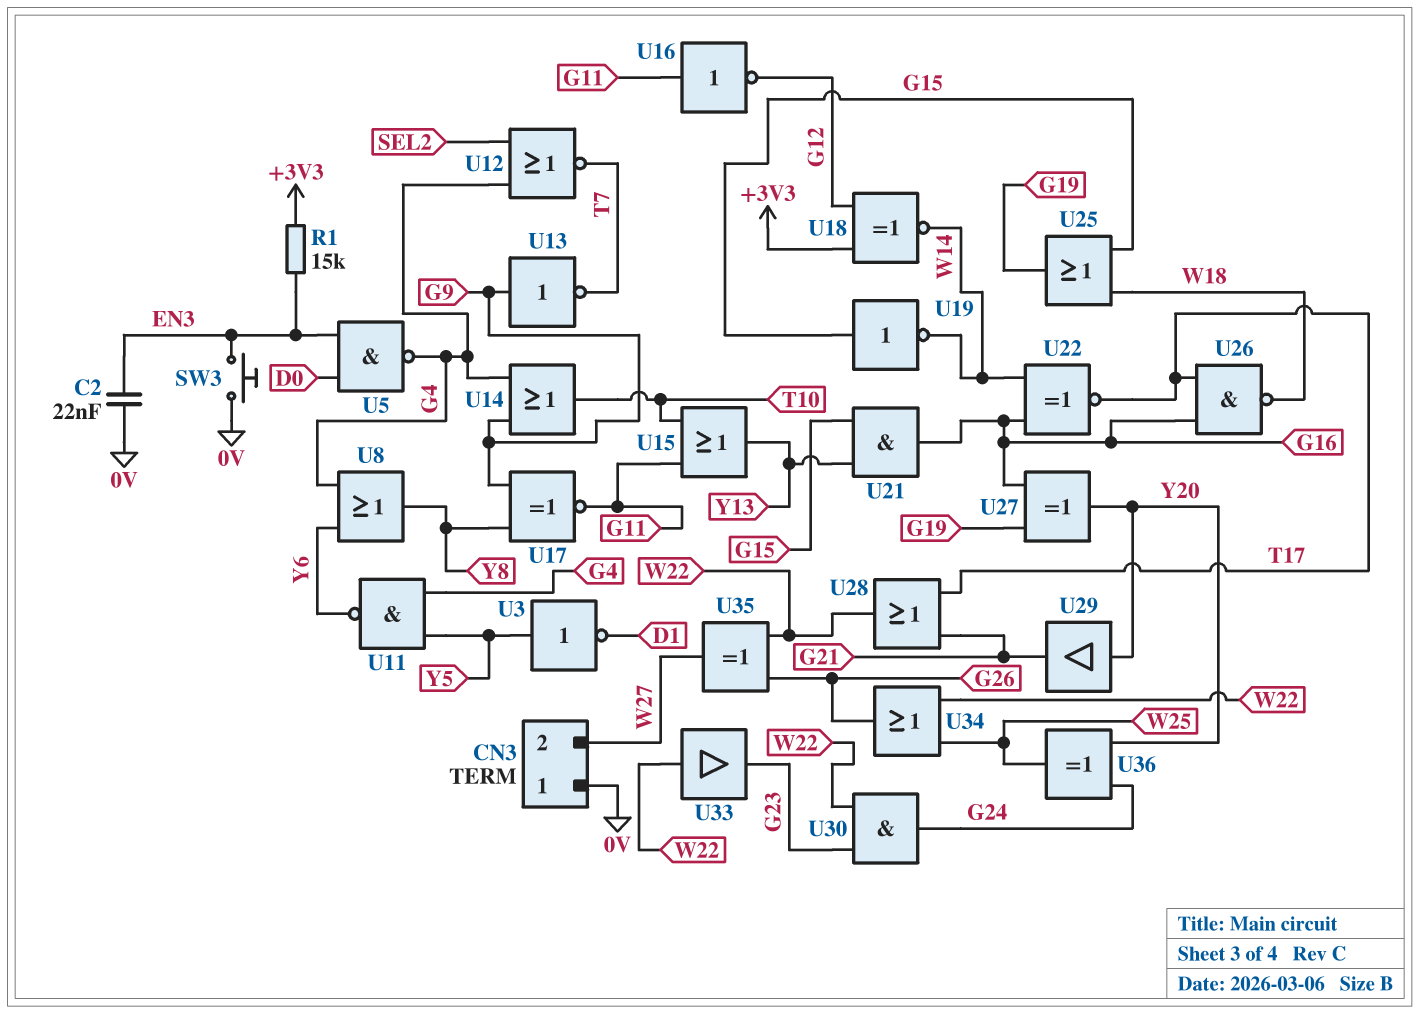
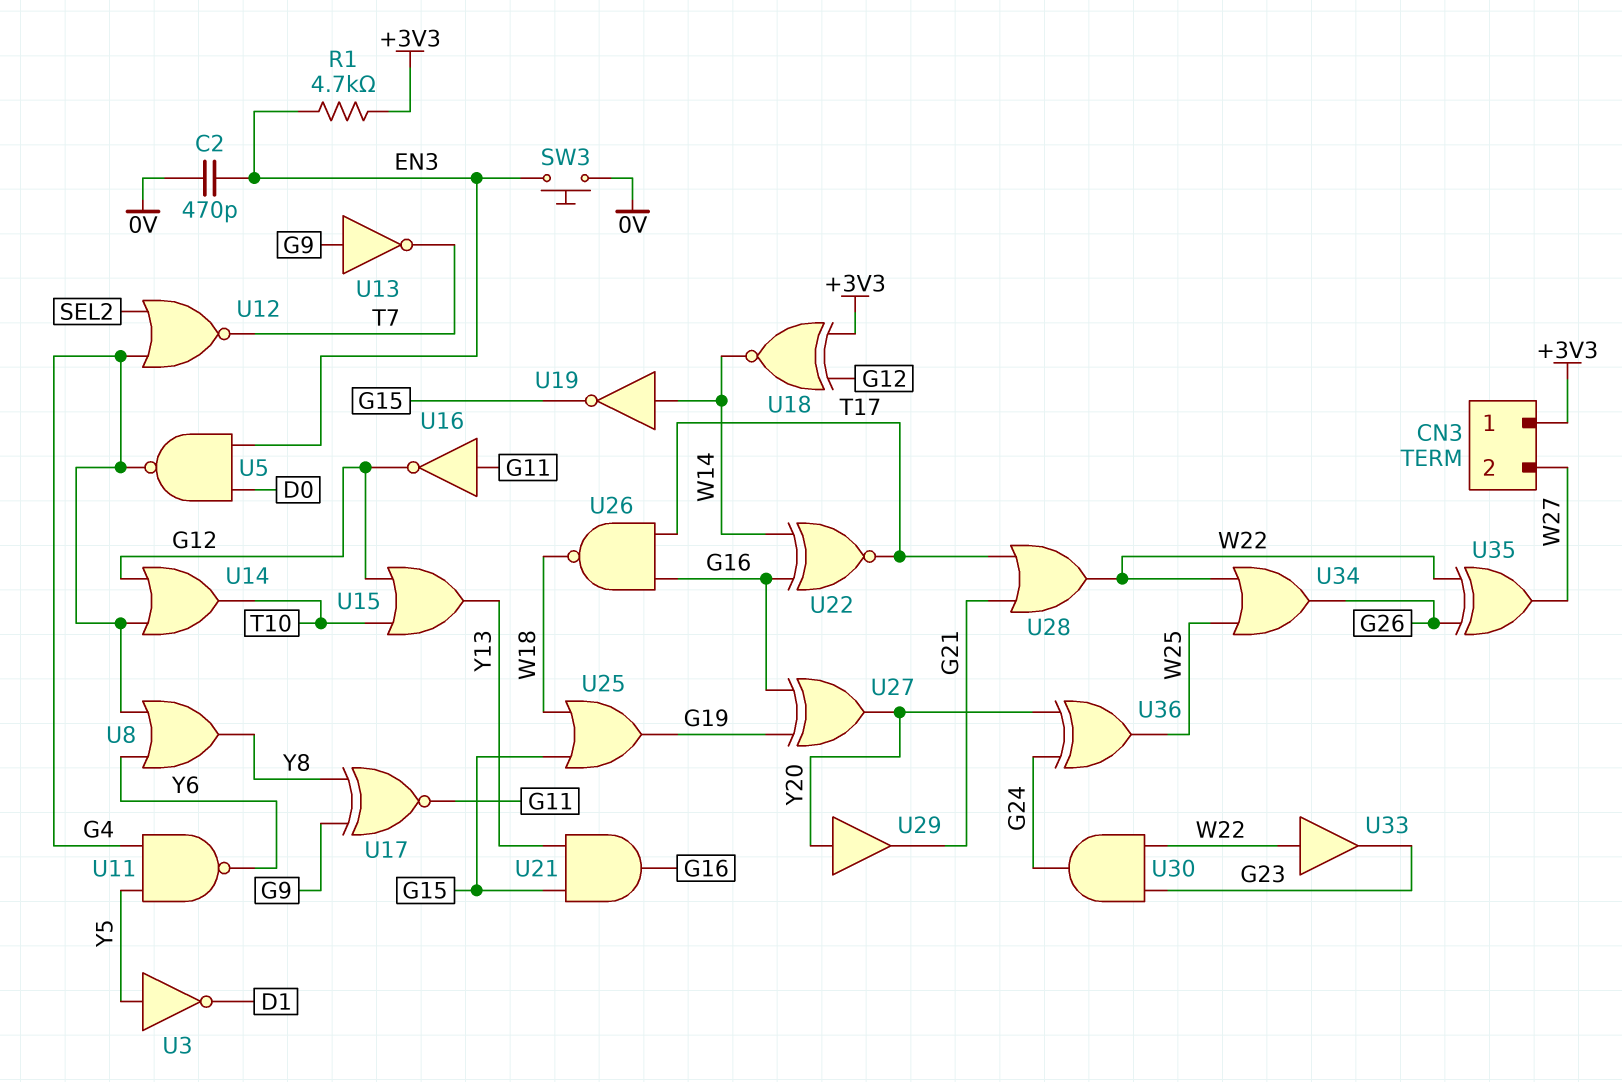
C2: 22nF (0V, EN3) -> 470pF (0V, EN3)
CN3 pin 1: 0V -> +3V3
R1: 15k (+3V3, EN3) -> 4.7k (+3V3, EN3)
U14: OR (in G4, in G9, out T10) -> OR (in G4, in G12, out T10)
U15: OR (in G11, in T10, out Y13) -> OR (in G12, in T10, out Y13)
U19: NOT (in G15, out W14) -> NOT (in W14, out G15)

